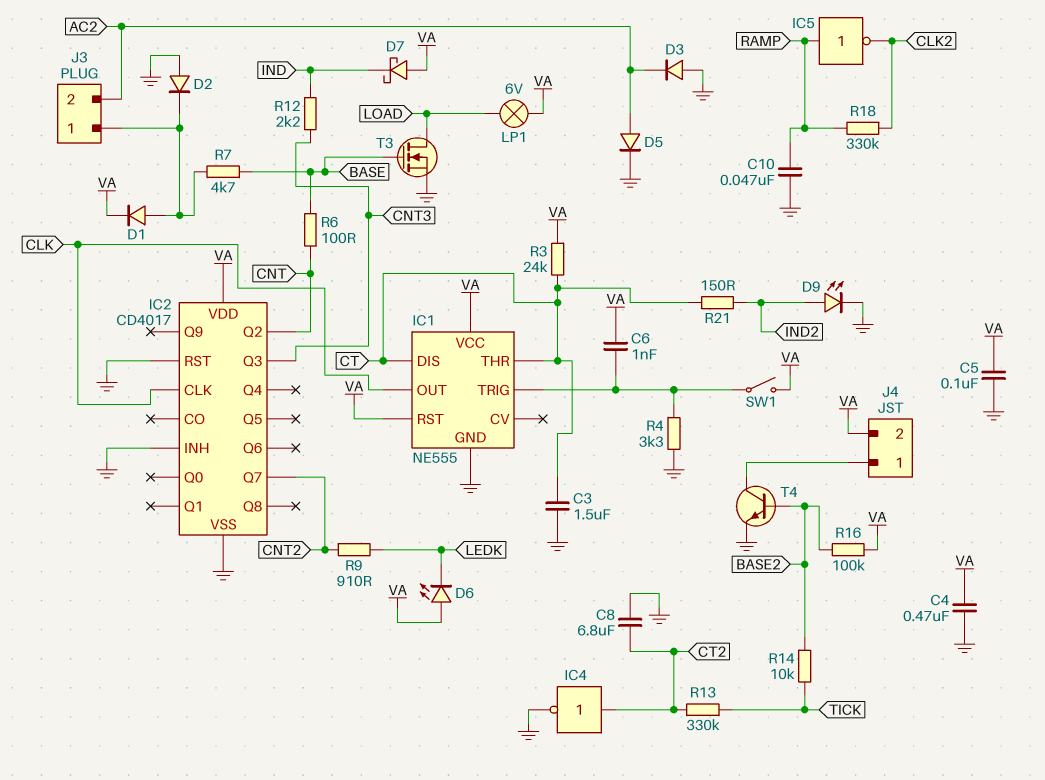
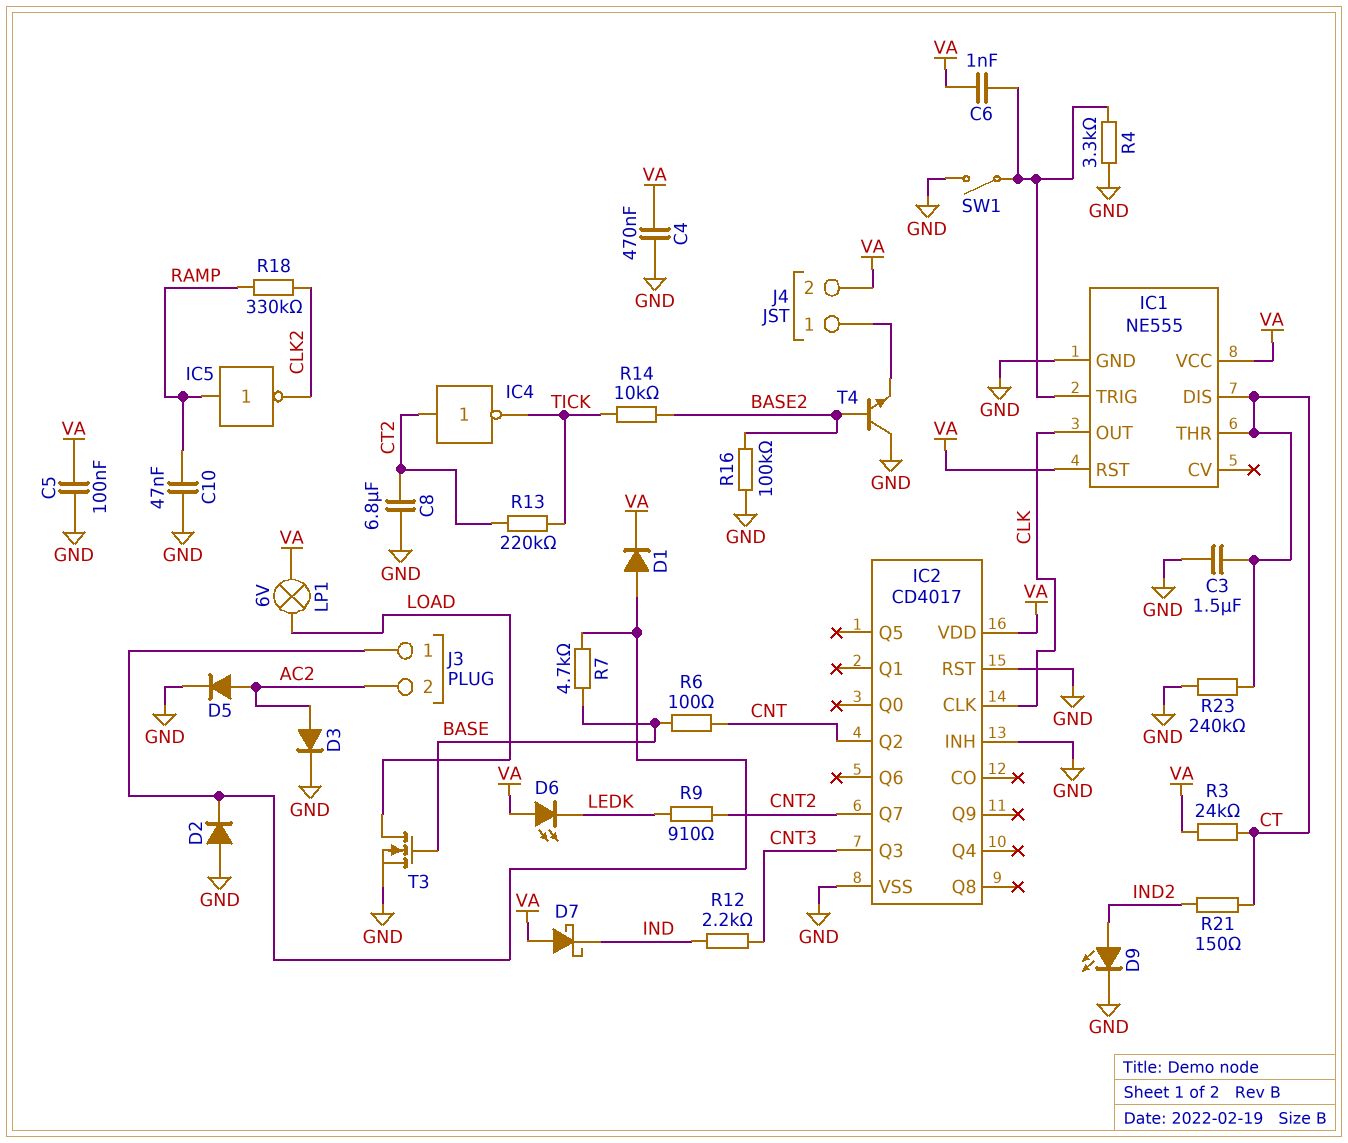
D3: diode (A GND, K AC2) -> diode (A AC2, K GND)
IC4: NOT (in CT2, out GND) -> NOT (in CT2, out TICK)
R13: 330k (CT2, TICK) -> 220k (CT2, TICK)
R16: 100k (BASE2, VA) -> 100k (BASE2, GND)
R23: none -> 240k (CT, GND)
SW1: switch (IC1/TRIG, VA) -> switch (GND, IC1/TRIG)
T4: NPN (B BASE2, C J4/1, E GND) -> NPN (B BASE2, C GND, E J4/1)

